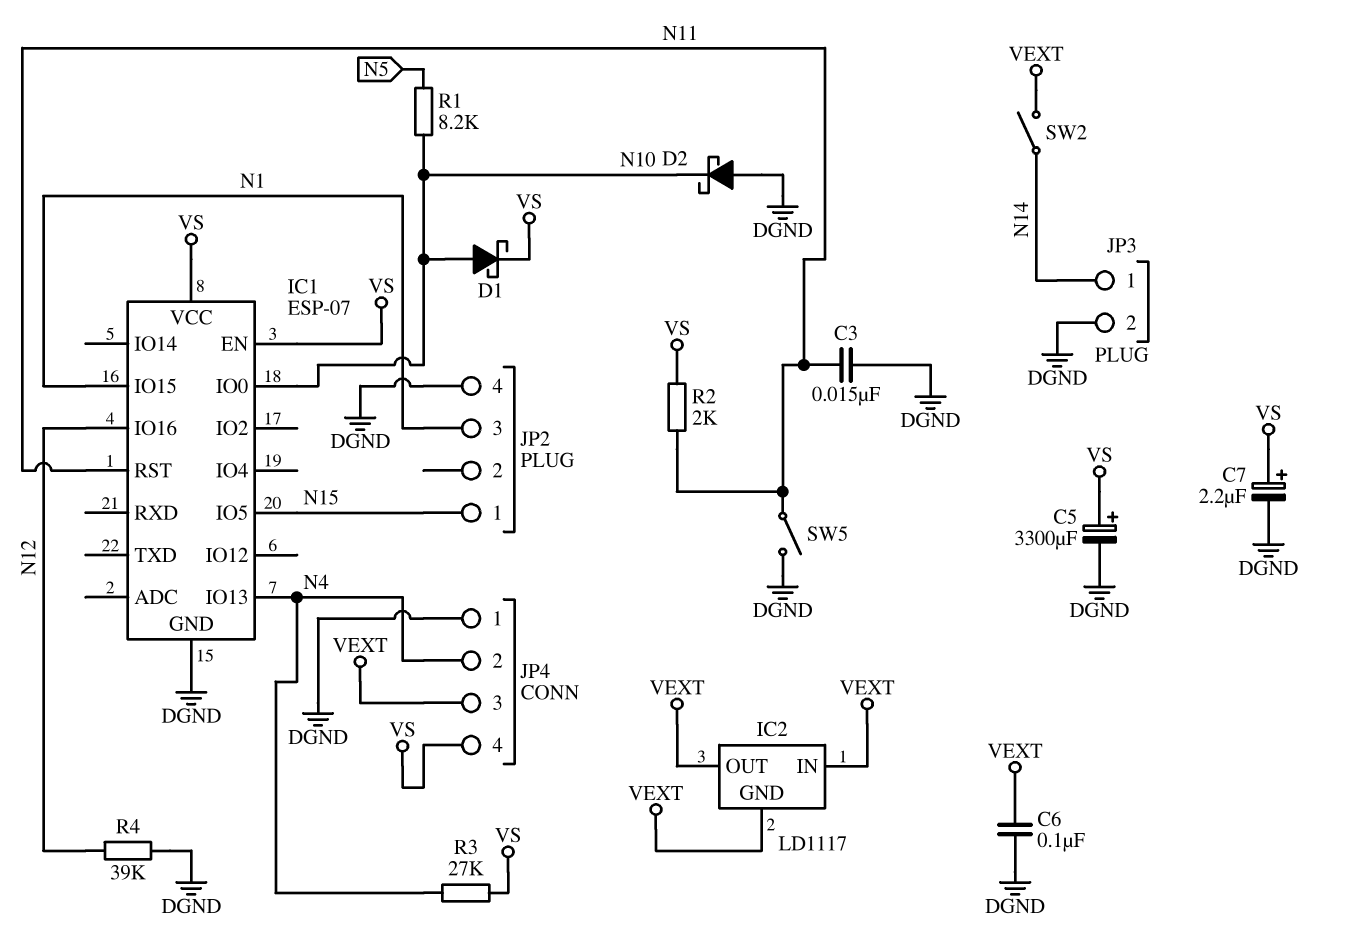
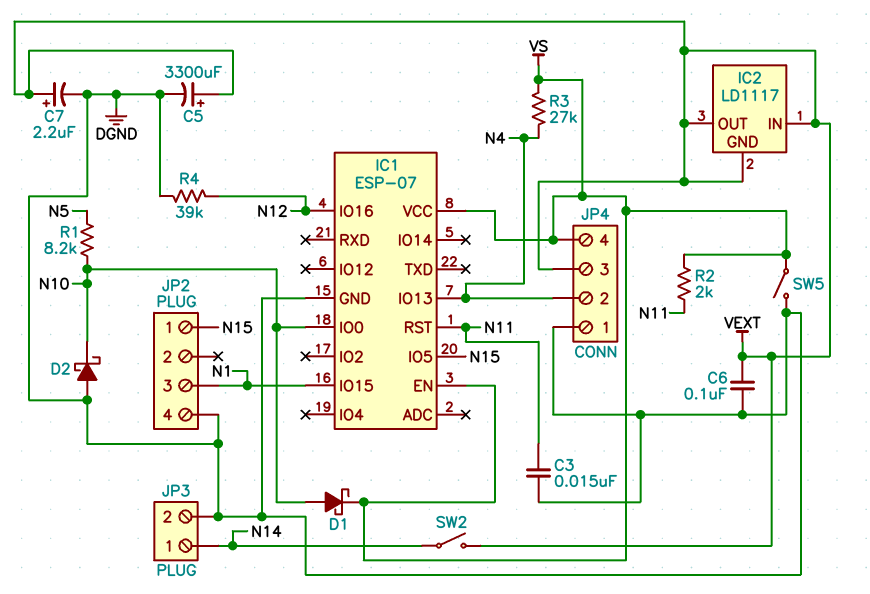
C5: 3300uF (plus VS, minus DGND) -> 3300uF (plus VEXT, minus DGND)
C7: 2.2uF (plus VS, minus DGND) -> 2.2uF (plus VEXT, minus DGND)
SW5: switch (DGND, N11) -> switch (DGND, VS)

